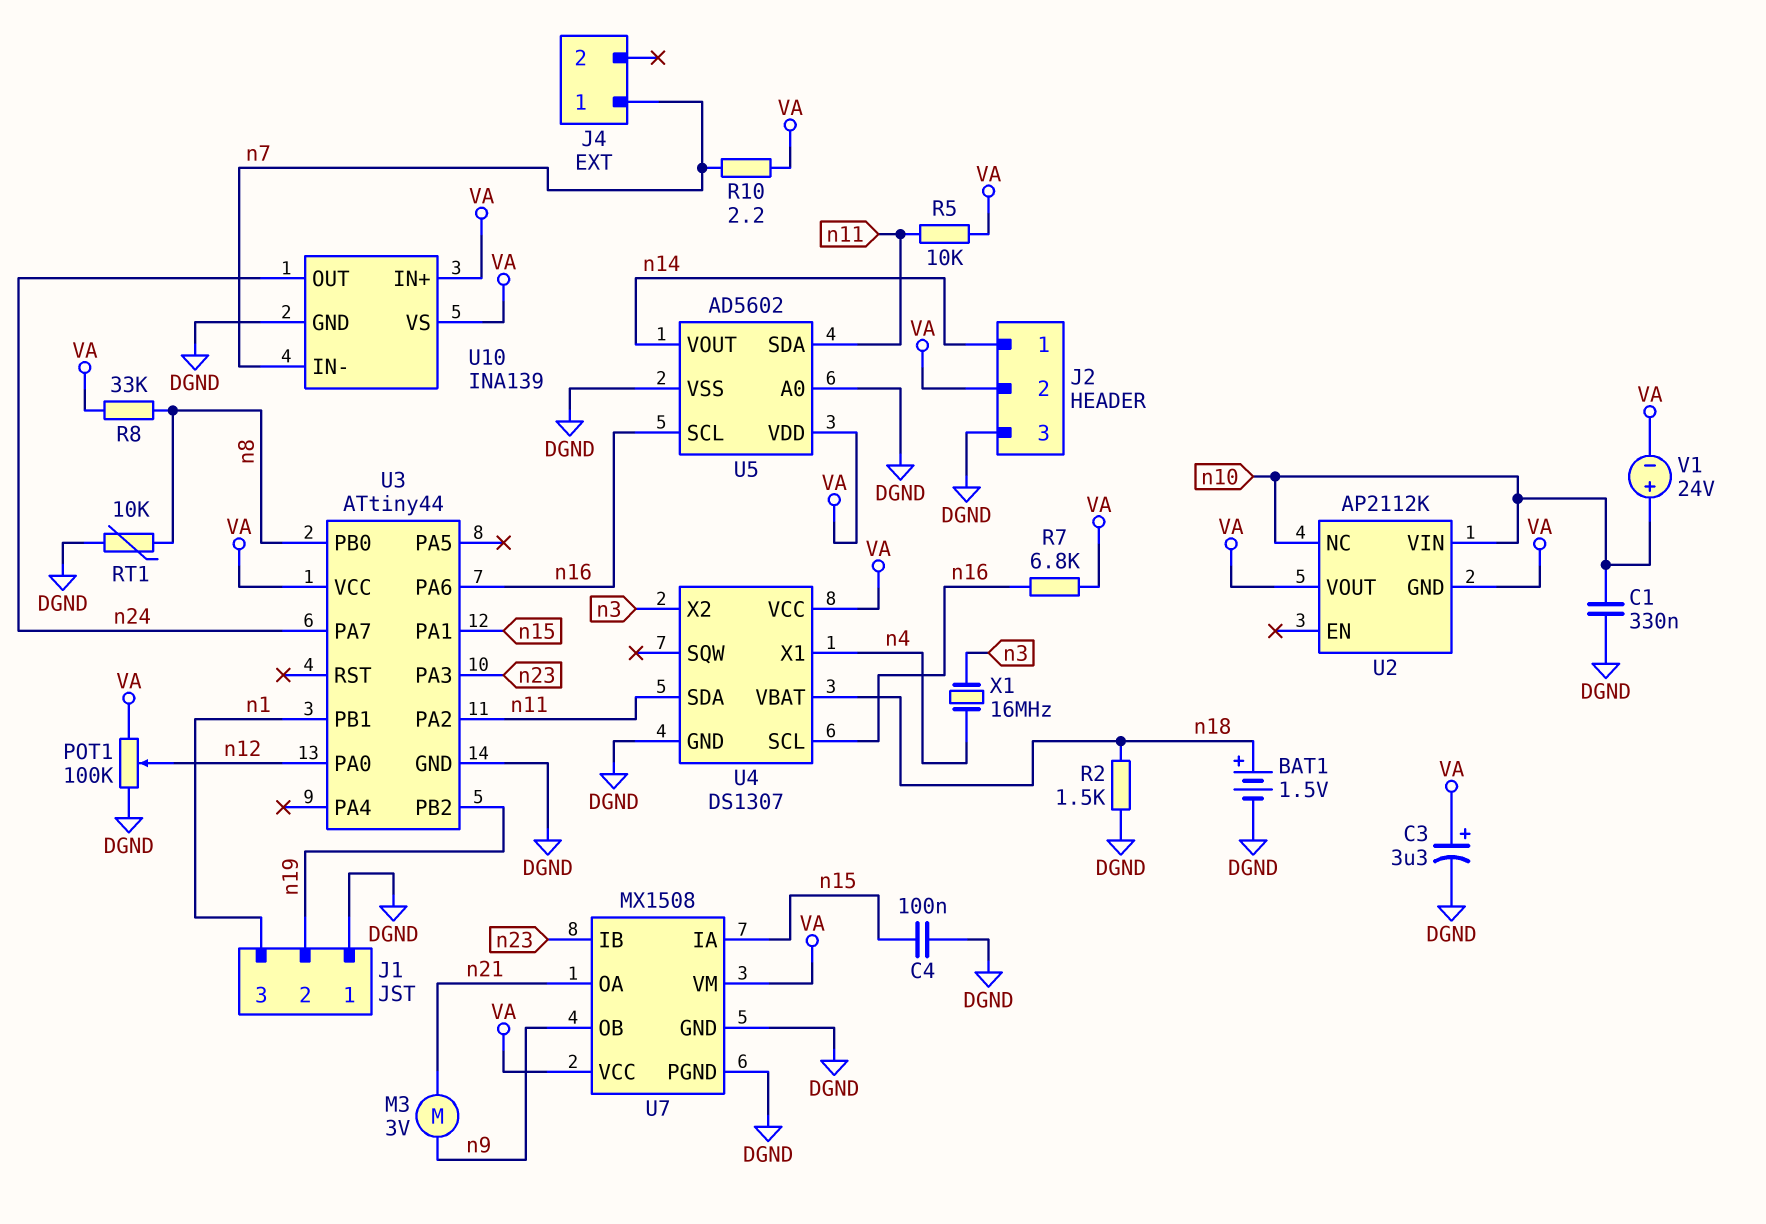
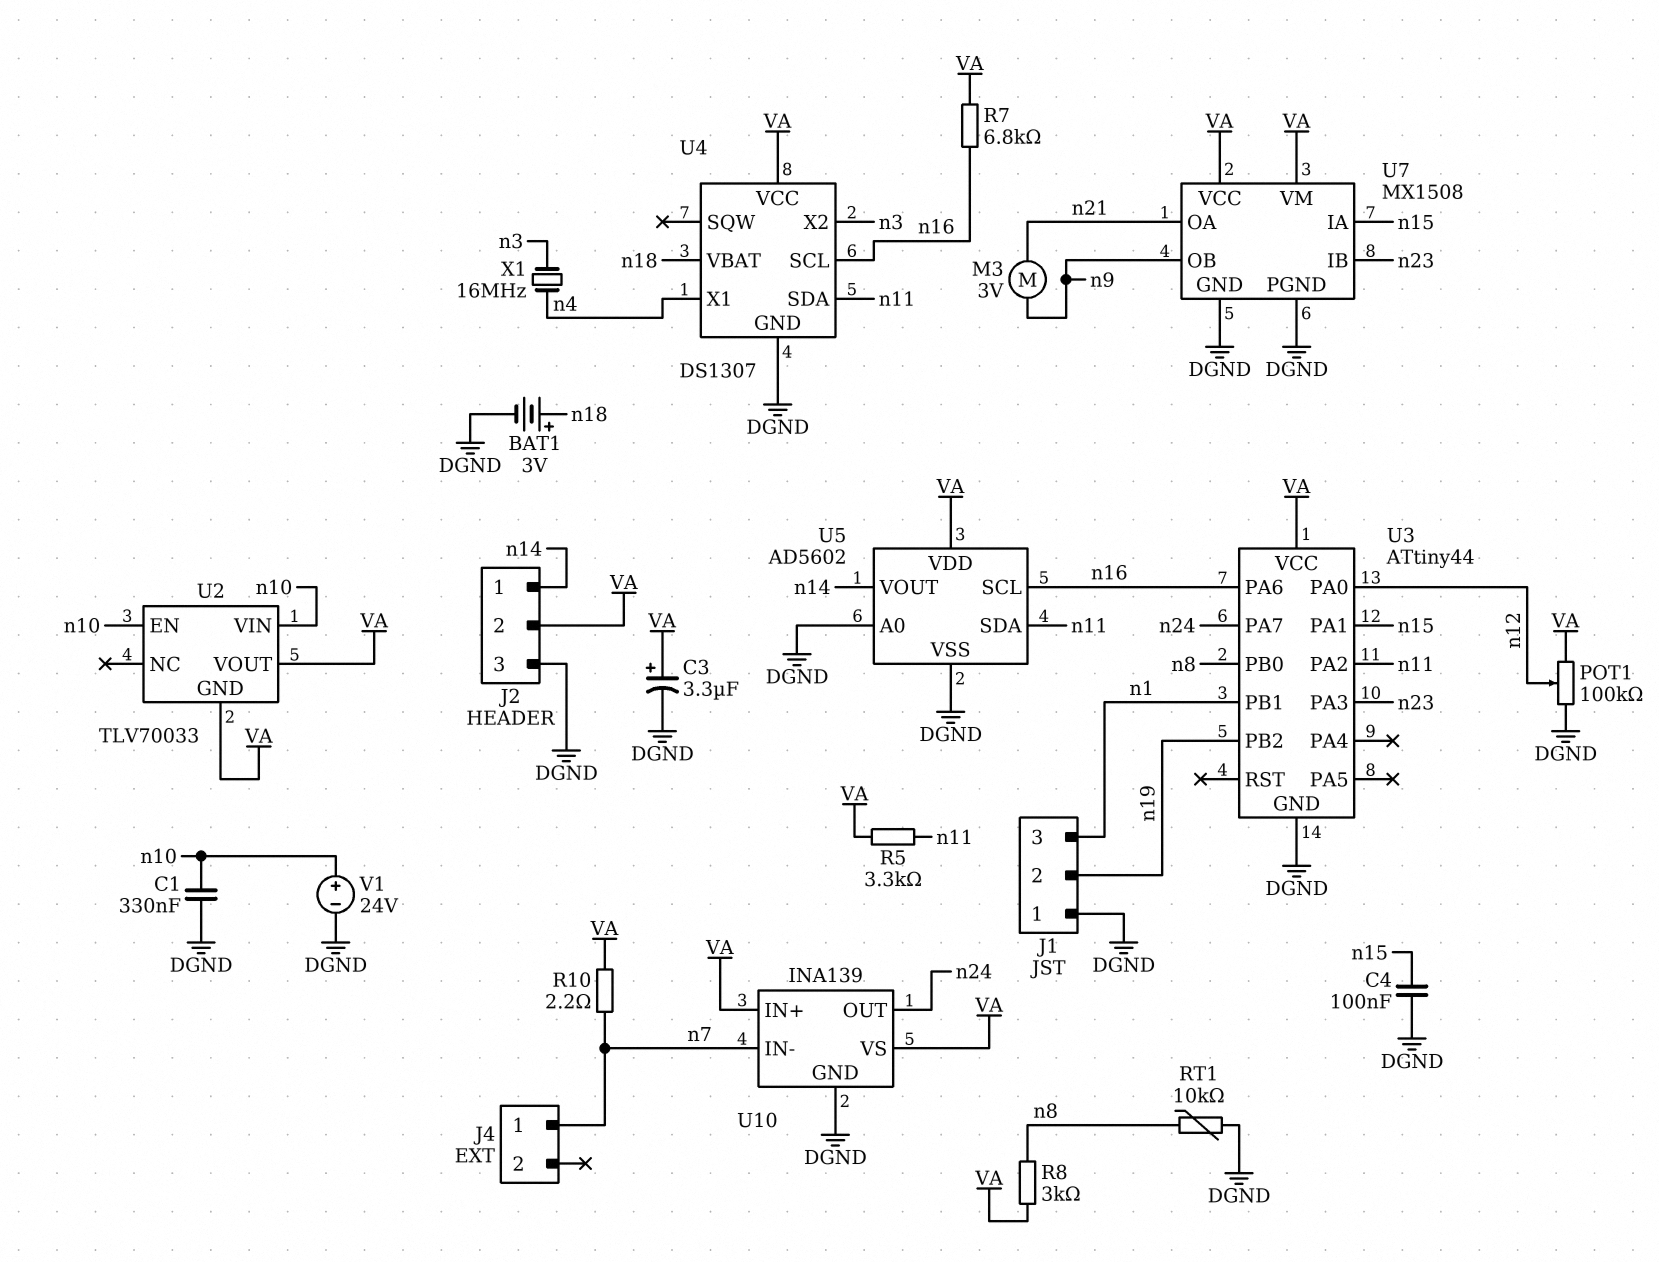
BAT1: 1.5V (plus n18, minus DGND) -> 3V (plus n18, minus DGND)
R2: 1.5k (DGND, n18) -> none
R5: 10k (VA, n11) -> 3.3k (VA, n11)
R8: 33k (VA, n8) -> 3k (VA, n8)
U2: AP2112K -> TLV70033
U2 pin EN: none -> n10
U2 pin NC: n10 -> none
V1: 24V (plus n10, minus VA) -> 24V (plus n10, minus DGND)

